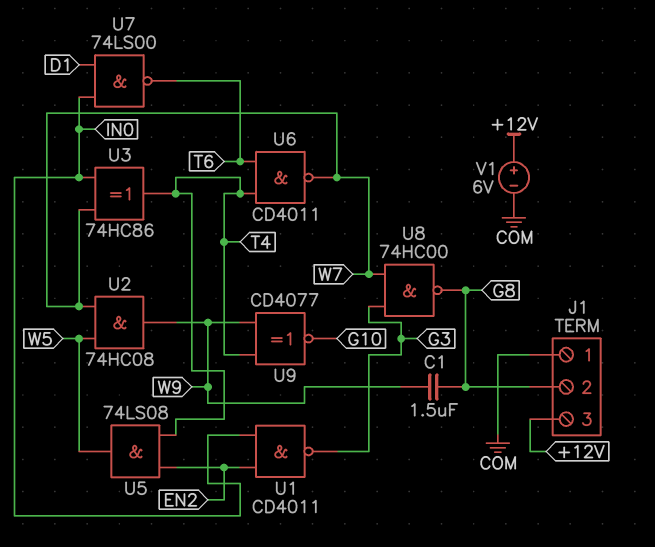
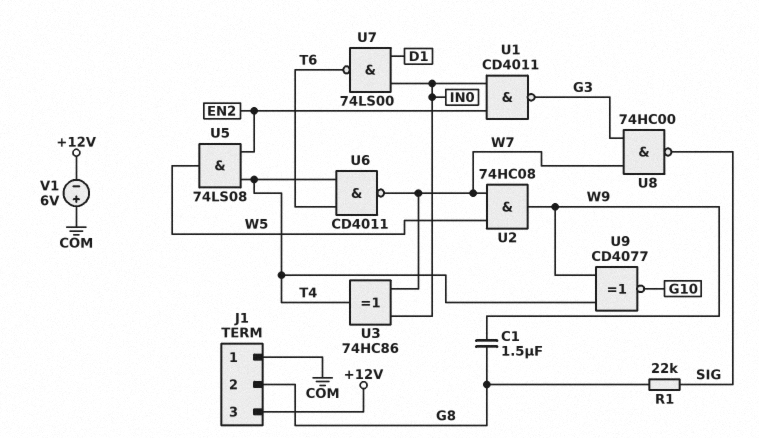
R1: none -> 22k (G8, SIG)
U8: NAND 74HC00 (in G3, in W7, out G8) -> NAND 74HC00 (in G3, in W7, out SIG)
V1: 6V (plus +12V, minus COM) -> 6V (plus COM, minus +12V)

